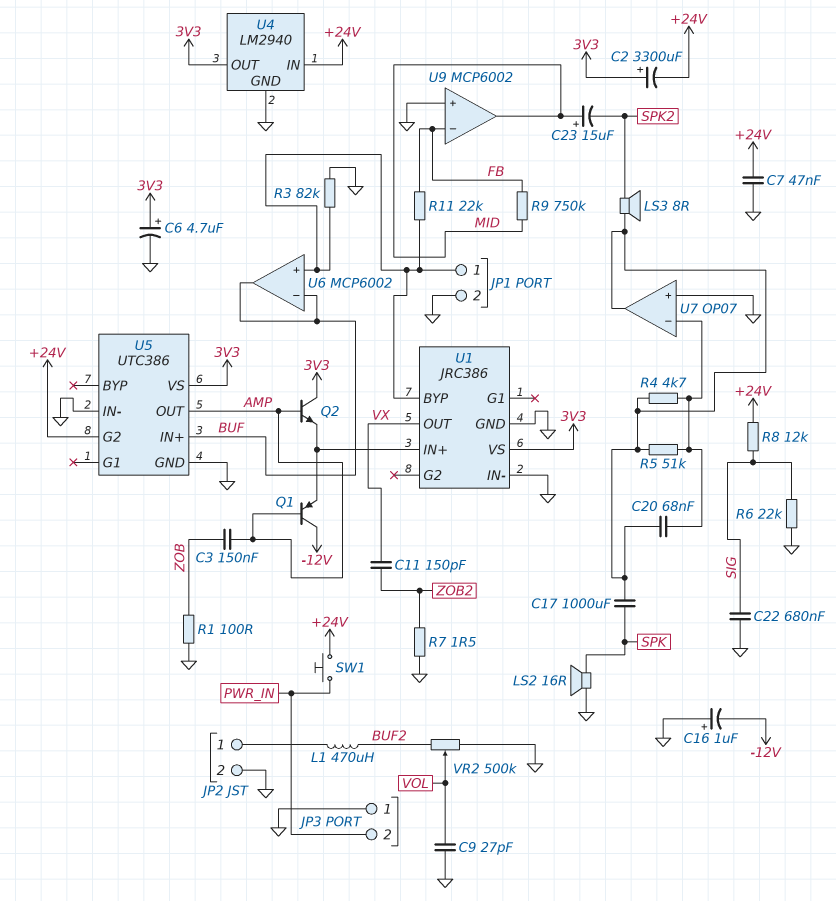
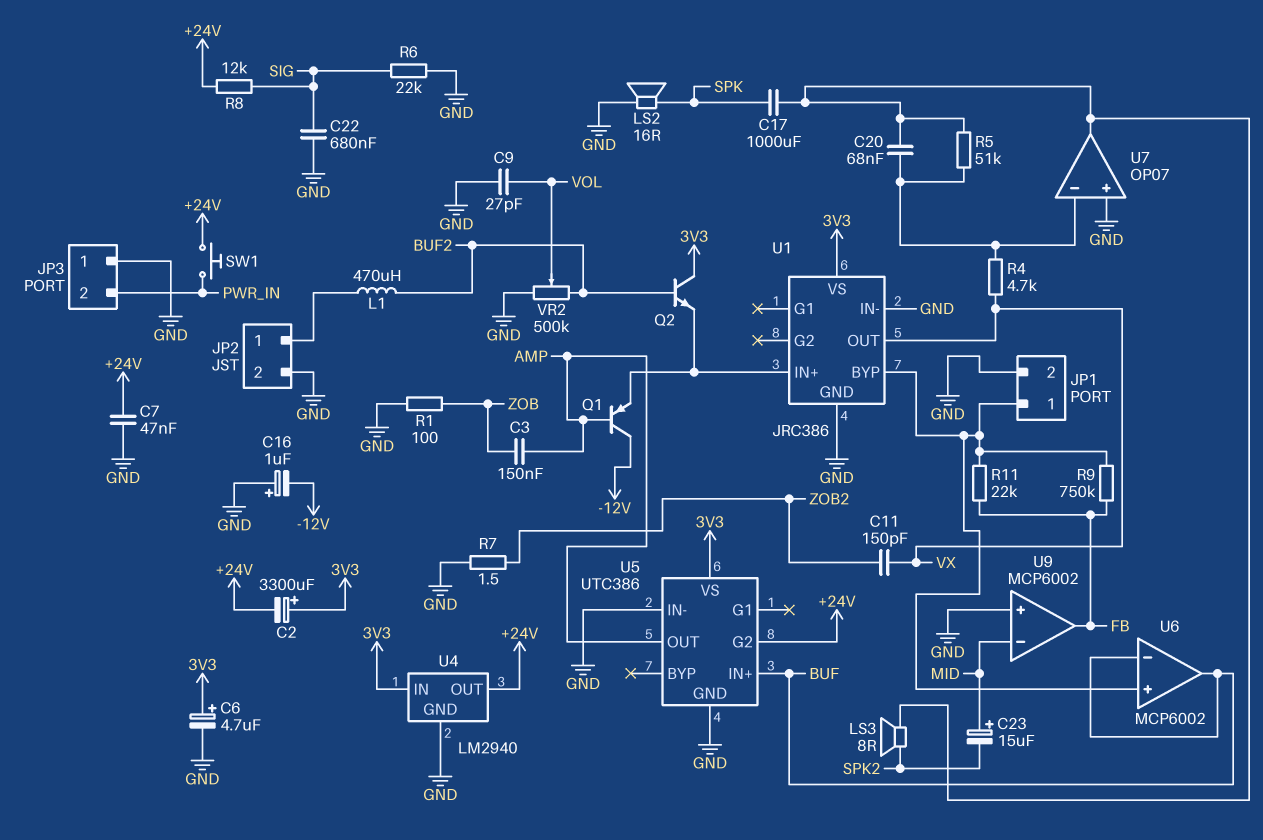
Q2: NPN (B AMP, C 3V3, E U1/IN+) -> NPN (B BUF2, C 3V3, E U1/IN+)
R3: 82k (GND, JP1/1) -> none
R4: 4.7k (U7/in-, U7/out) -> 4.7k (U7/in-, VX)
R9: 750k (FB, MID) -> 750k (FB, JP1/1)
U4 pin IN: +24V -> 3V3
U4 pin OUT: 3V3 -> +24V
U9 pin in-: FB -> MID
U9 pin out: MID -> FB

